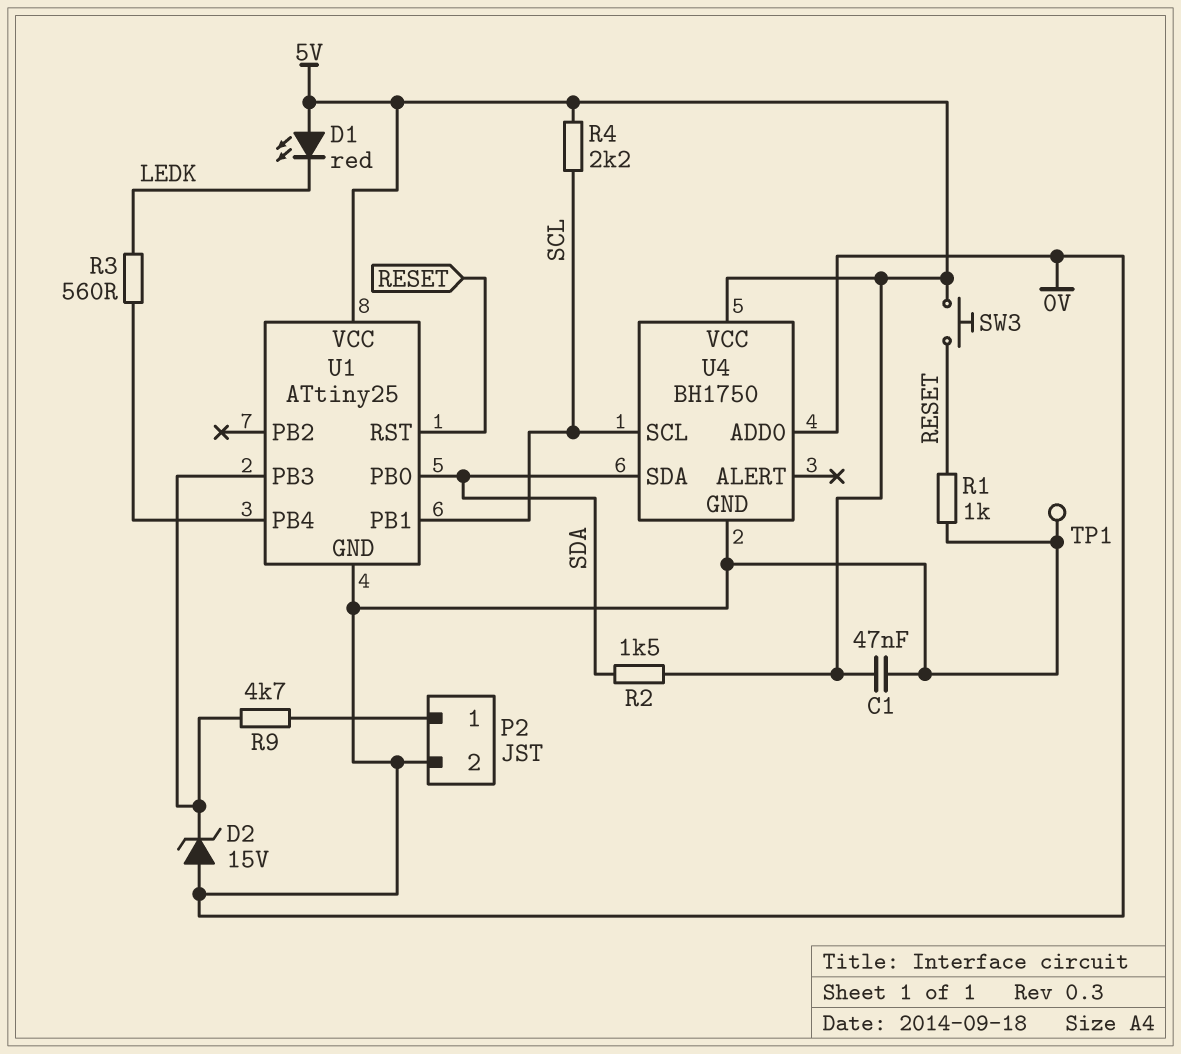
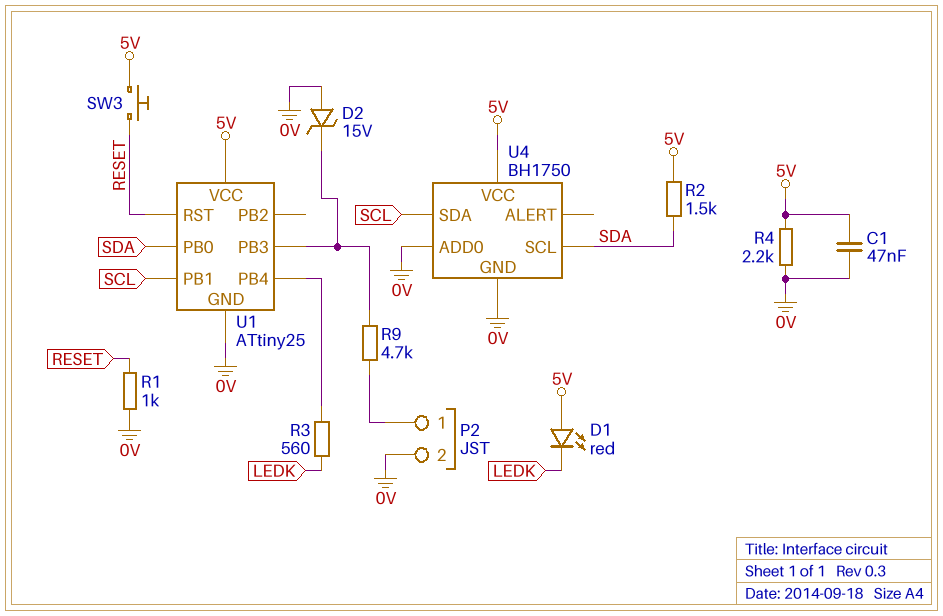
R4: 2.2k (5V, SCL) -> 2.2k (0V, 5V)
TP1: test point (0V) -> none
U4 pin SCL: SCL -> SDA
U4 pin SDA: SDA -> SCL

